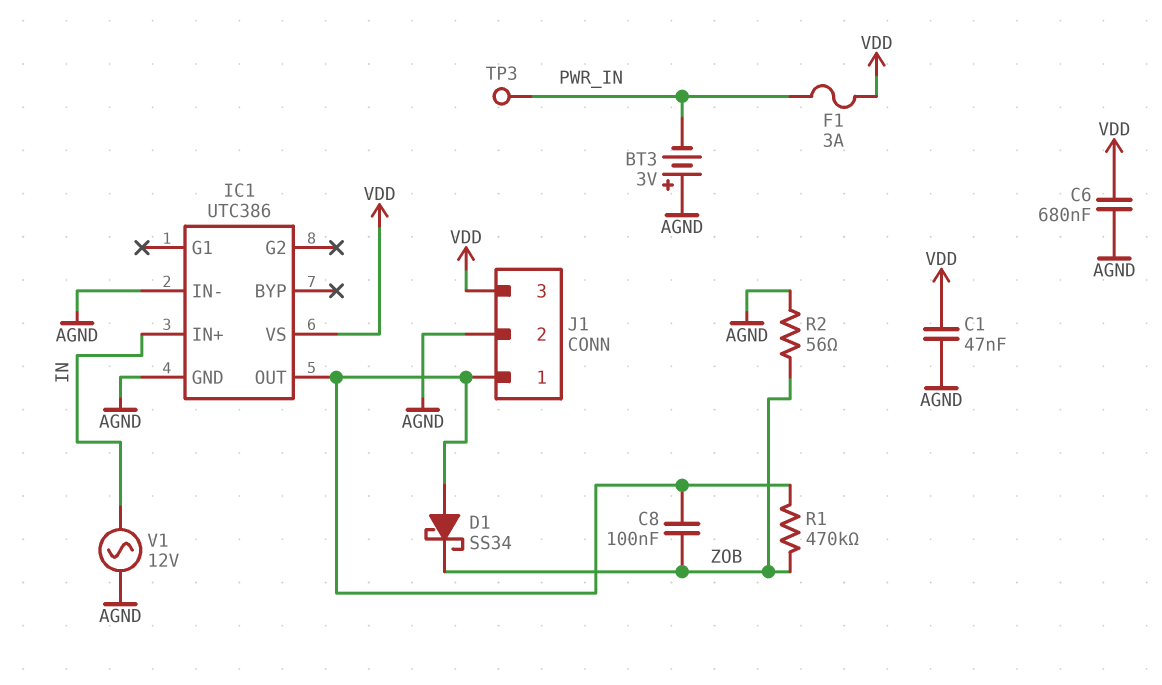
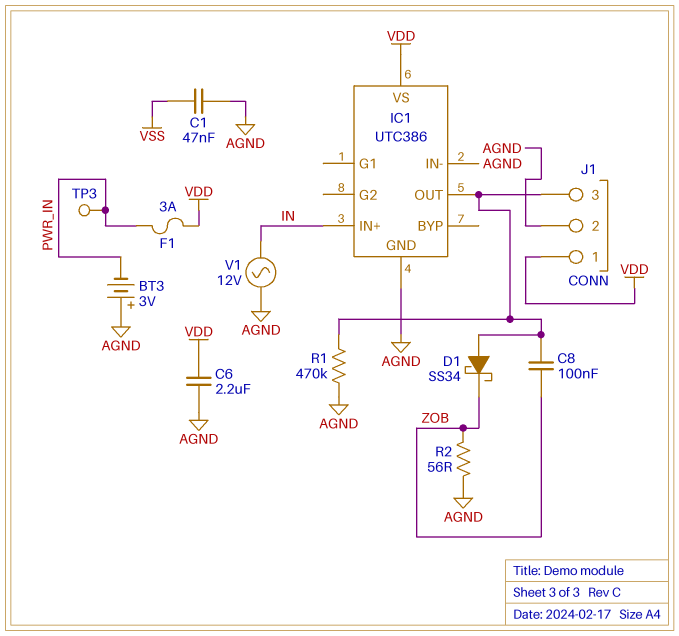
C1: 47nF (AGND, VDD) -> 47nF (AGND, VSS)
C6: 680nF (AGND, VDD) -> 2.2uF (AGND, VDD)
J1 pin 1: IC1/OUT -> VDD
J1 pin 3: VDD -> IC1/OUT
R1: 470k (IC1/OUT, ZOB) -> 470k (AGND, IC1/OUT)

